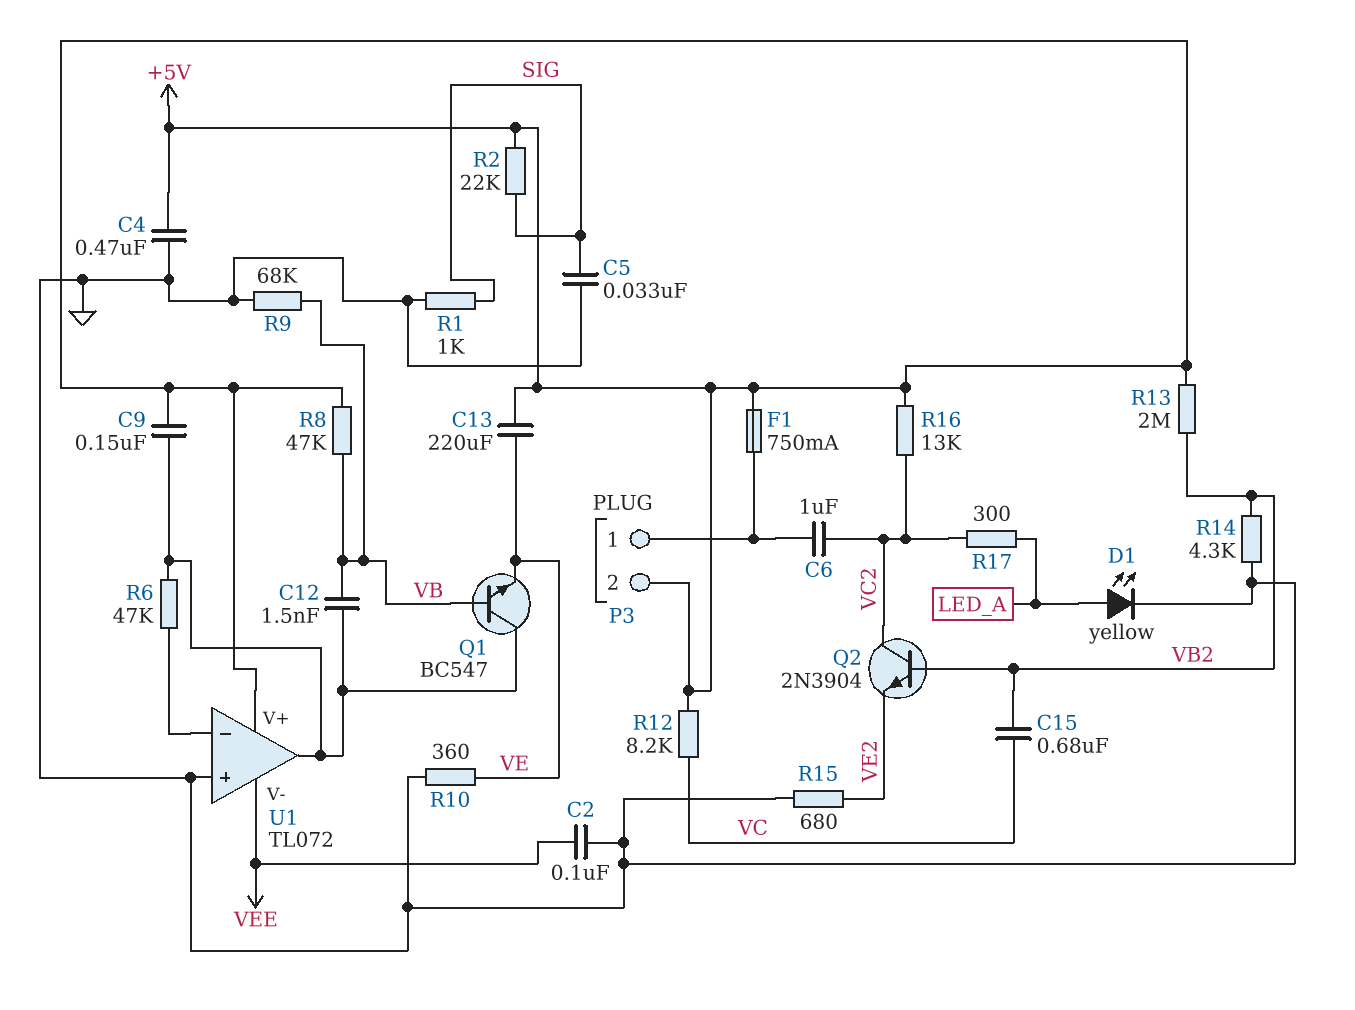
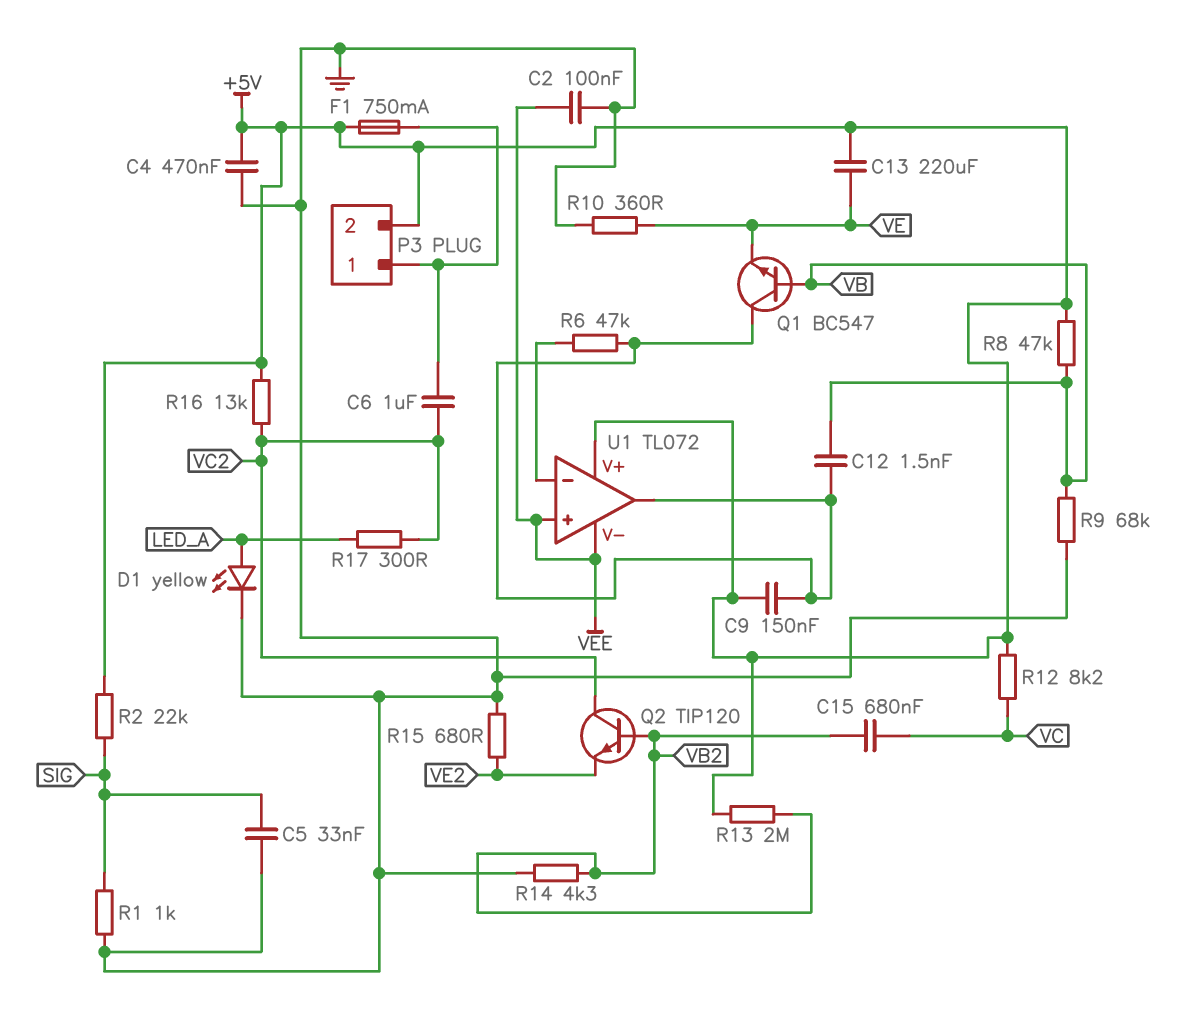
Q2: NPN 2N3904 (B VB2, C VC2, E VE2) -> NPN TIP120 (B VB2, C VC2, E VE2)
U1 pin in+: GND -> VEE

